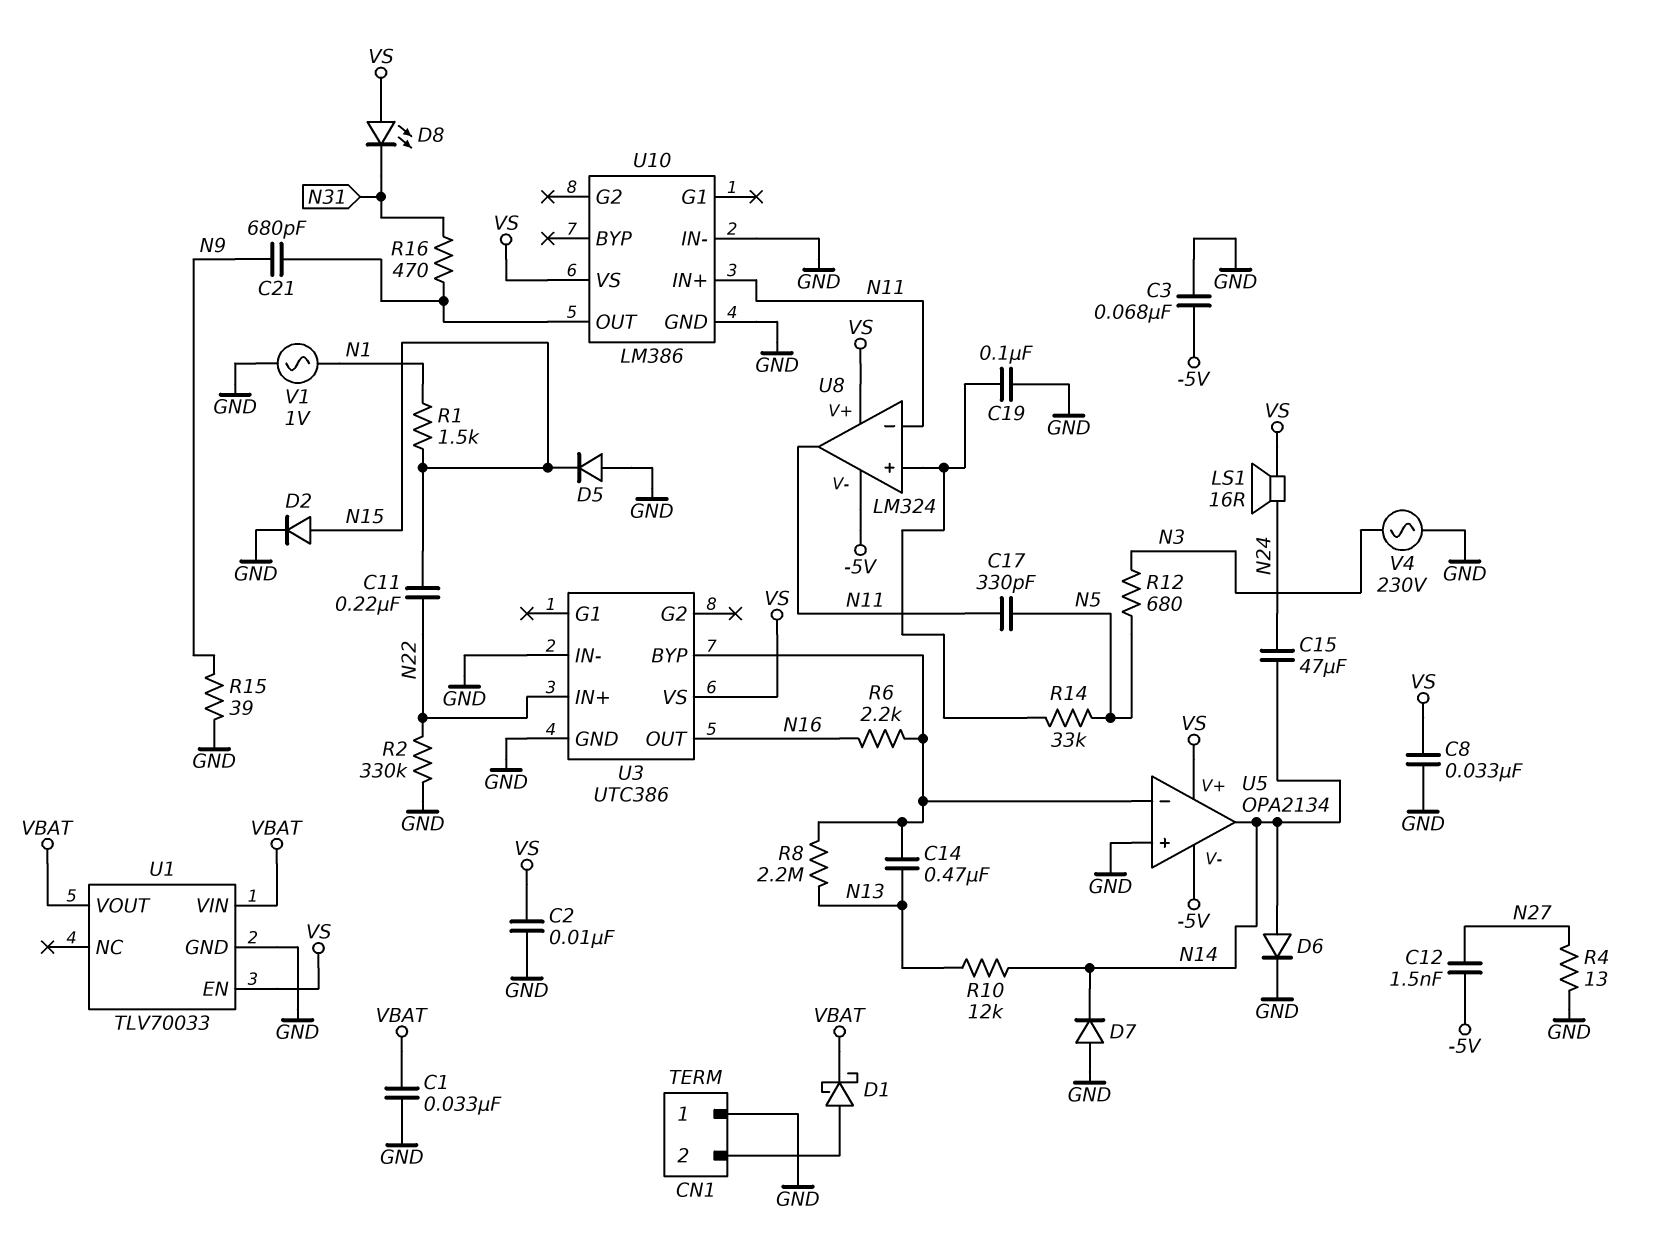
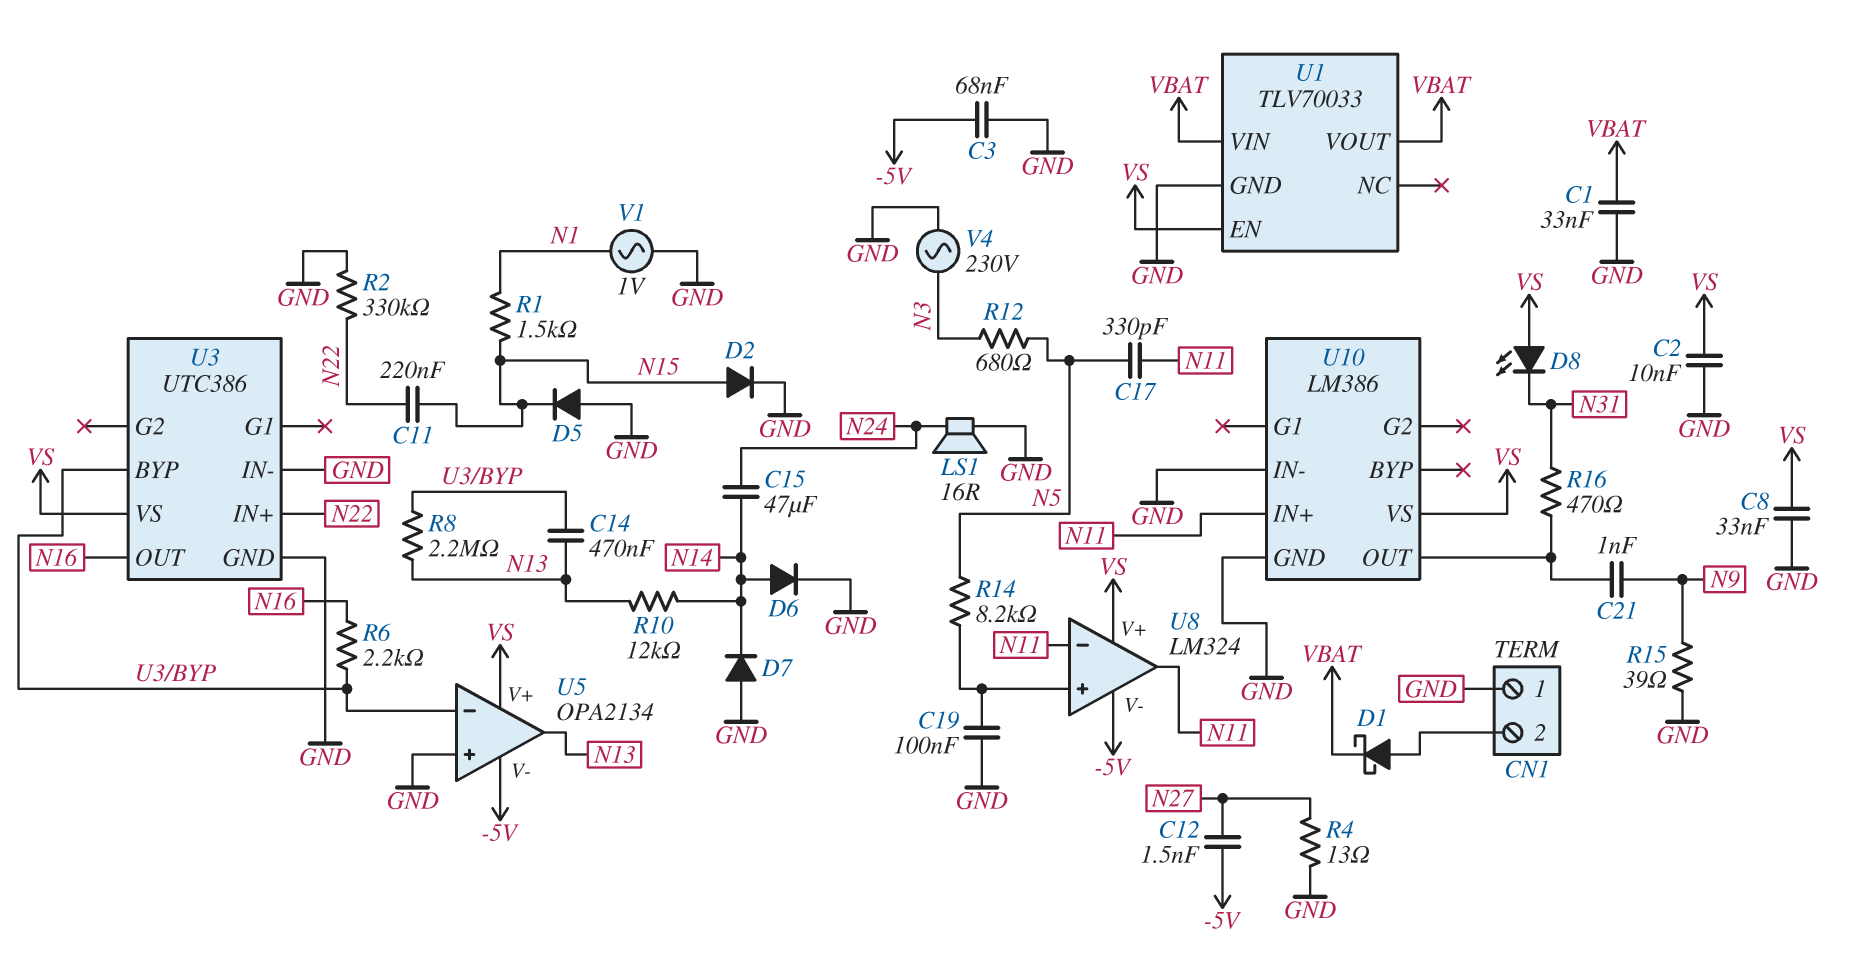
C21: 680pF (N9, U10/OUT) -> 1nF (N9, U10/OUT)
LS1: speaker 16R (N24, VS) -> speaker 16R (GND, N24)
R14: 33k (N5, U8/in+) -> 8.2k (N5, U8/in+)
U5 pin out: N14 -> N13

